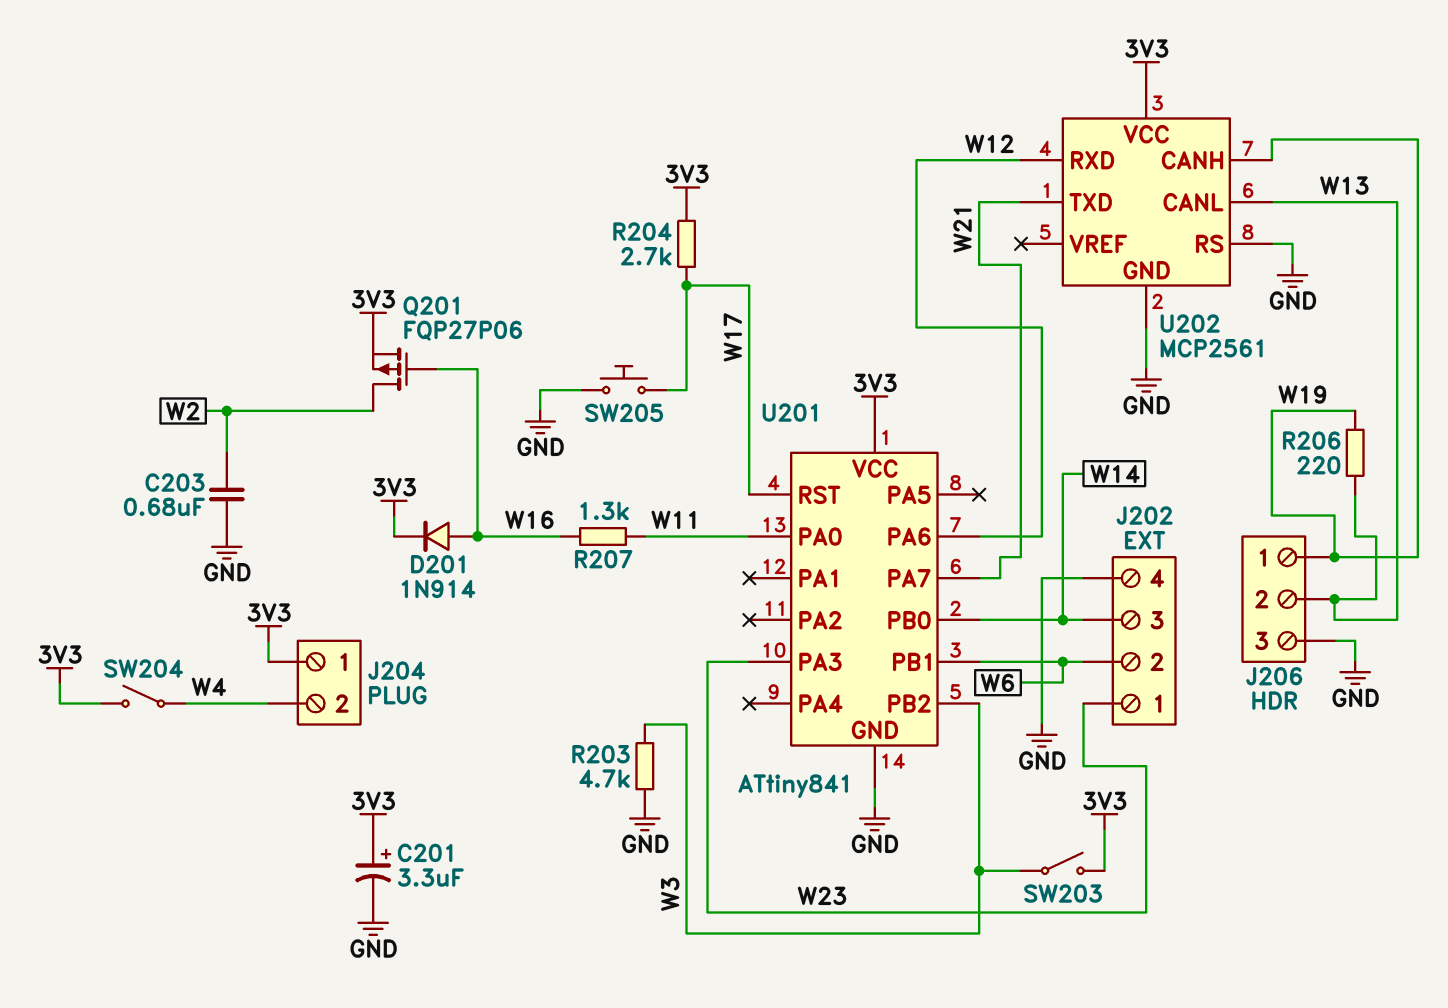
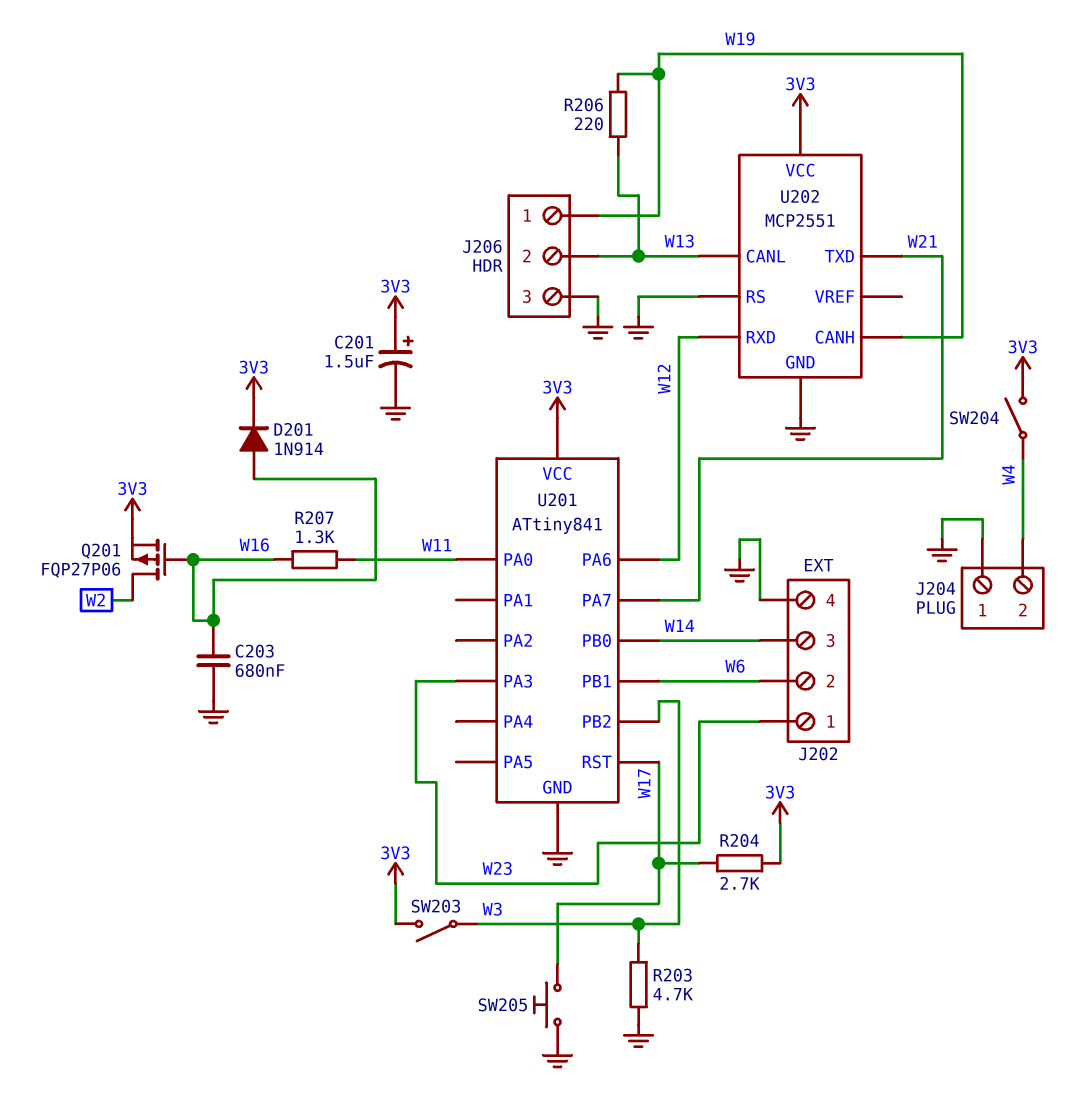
C201: 3.3uF (plus 3V3, minus GND) -> 1.5uF (plus 3V3, minus GND)
C203: 680nF (GND, W2) -> 680nF (GND, W16)
J204 pin 1: 3V3 -> GND
U202: MCP2561 -> MCP2551

